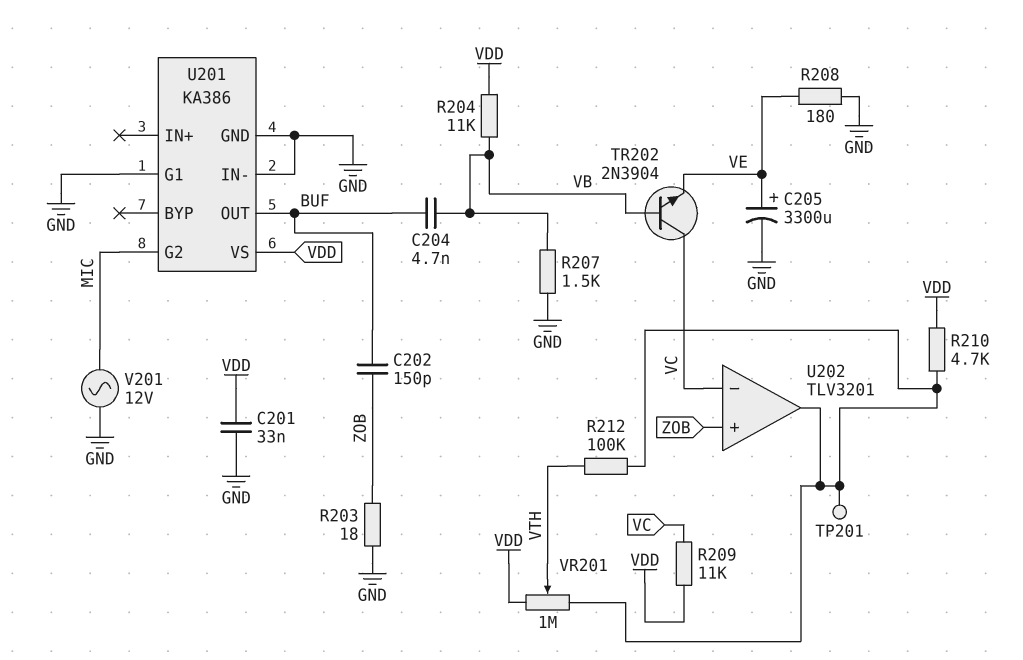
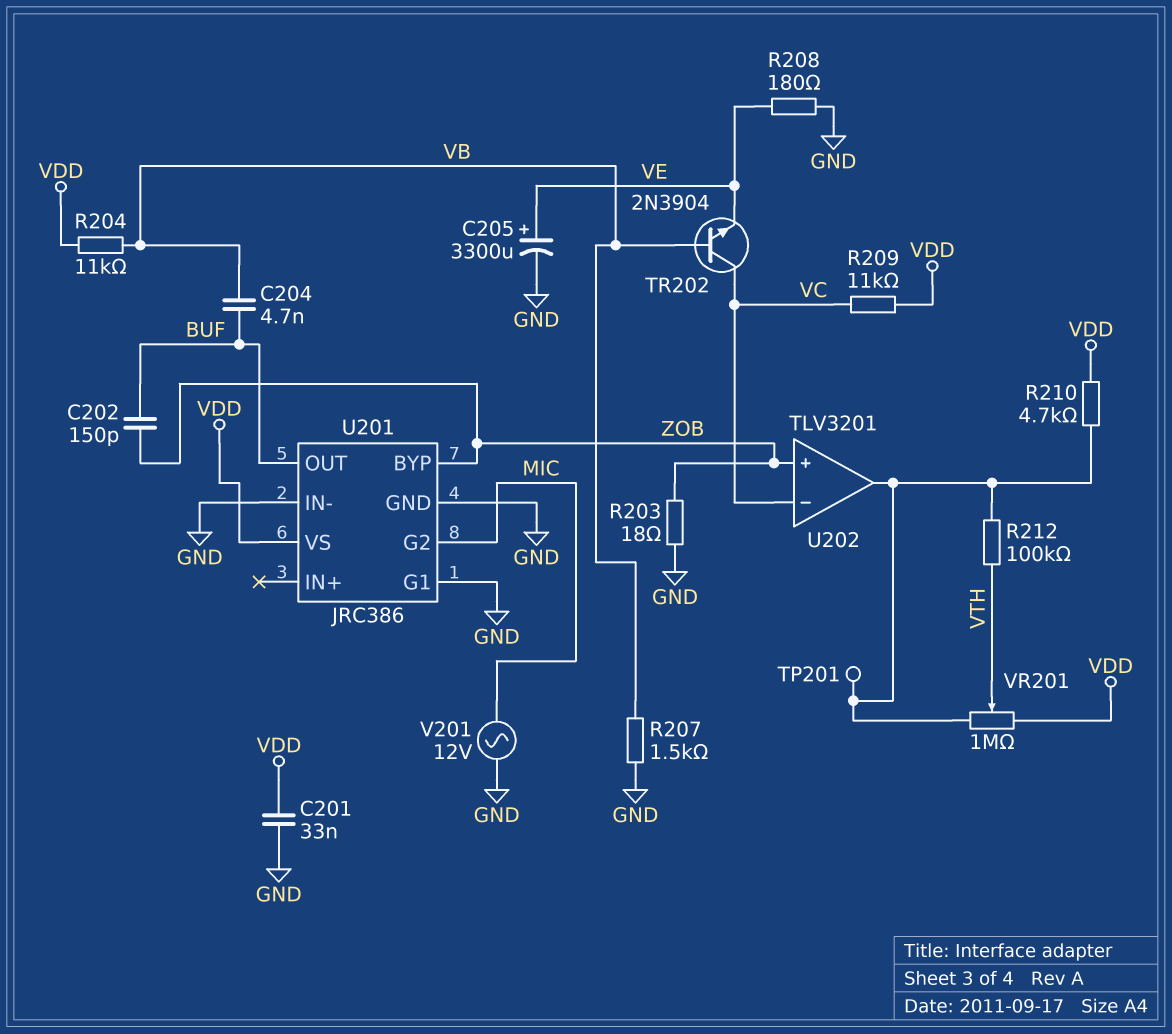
U201: KA386 -> JRC386
U201 pin BYP: none -> ZOB

